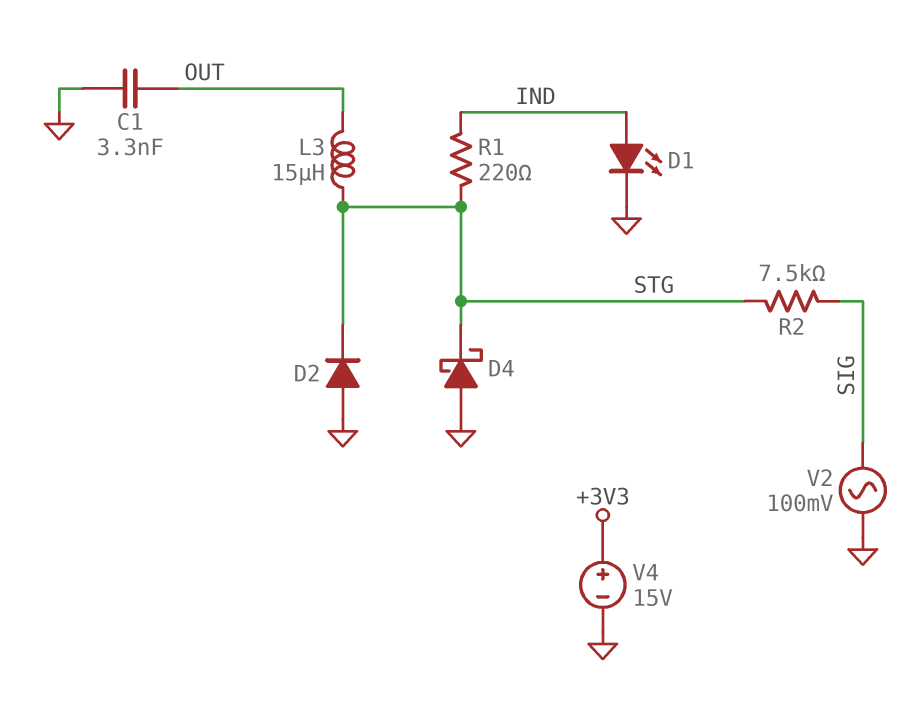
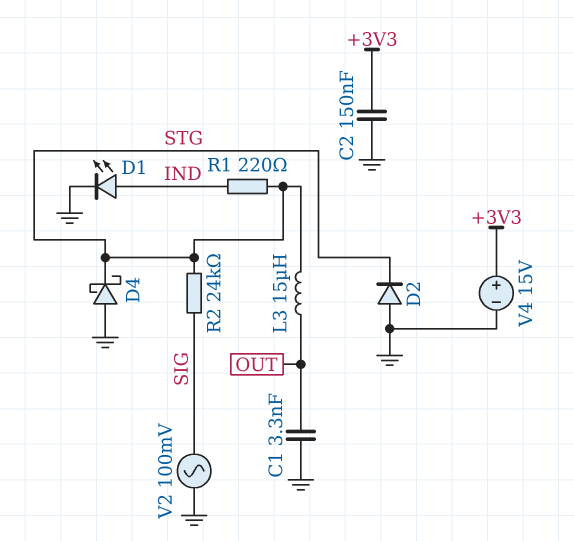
C2: none -> 150nF (+3V3, GND)
R2: 7.5k (SIG, STG) -> 24k (SIG, STG)

